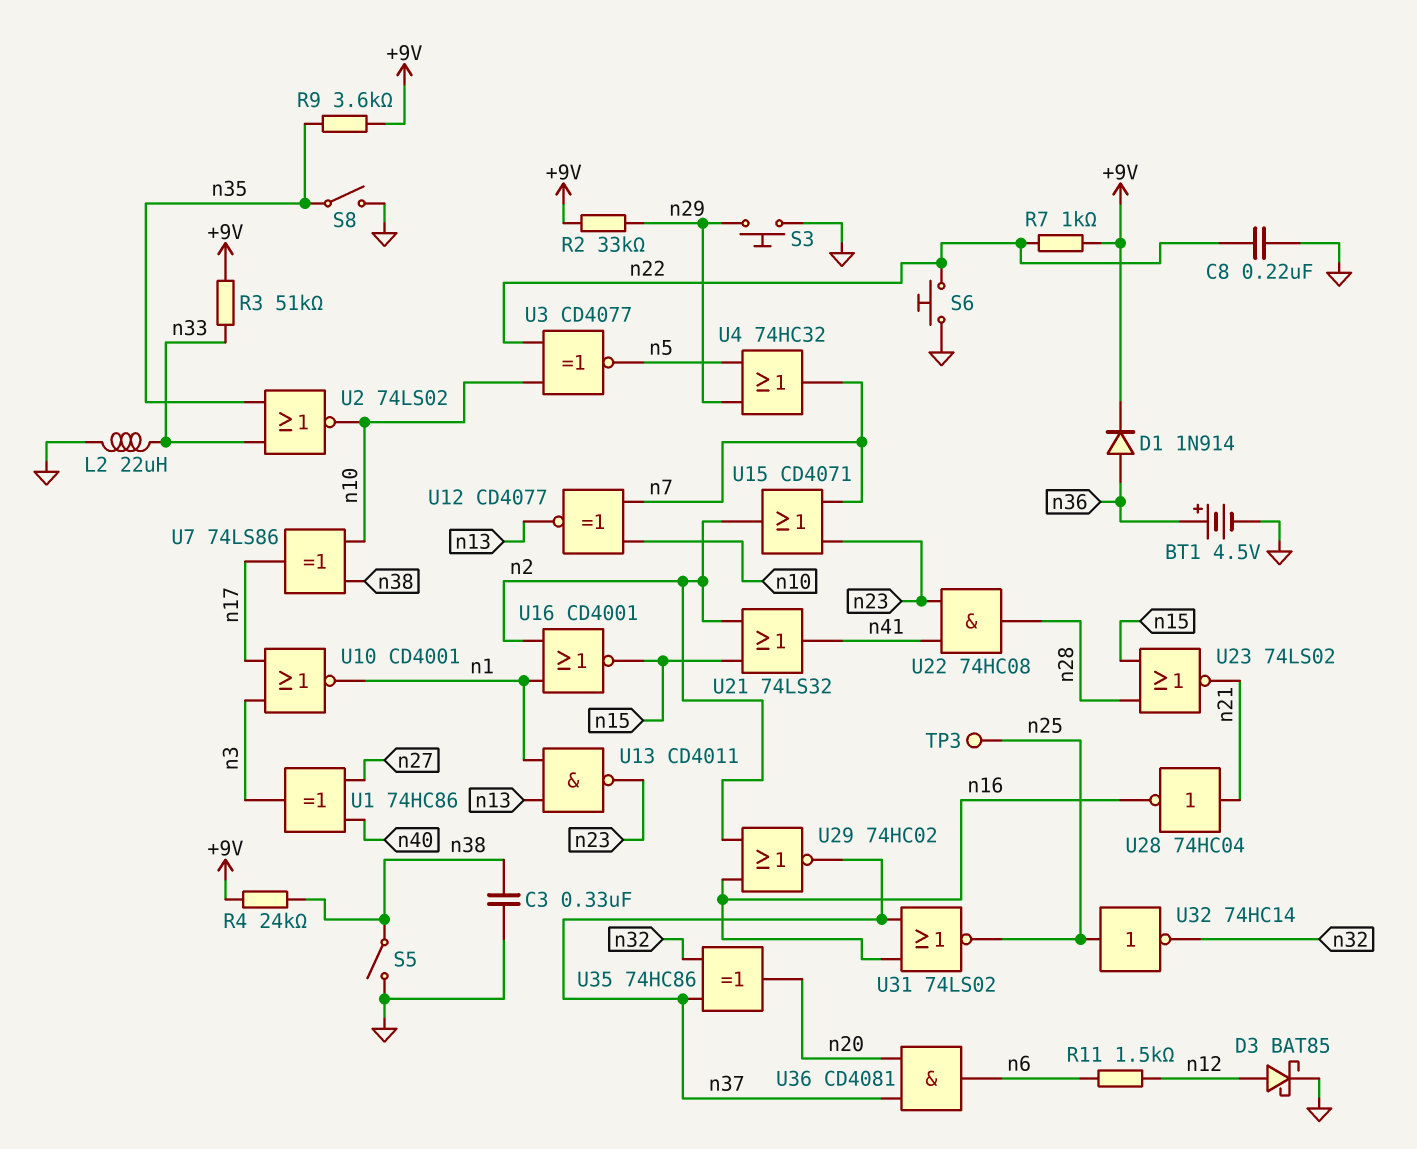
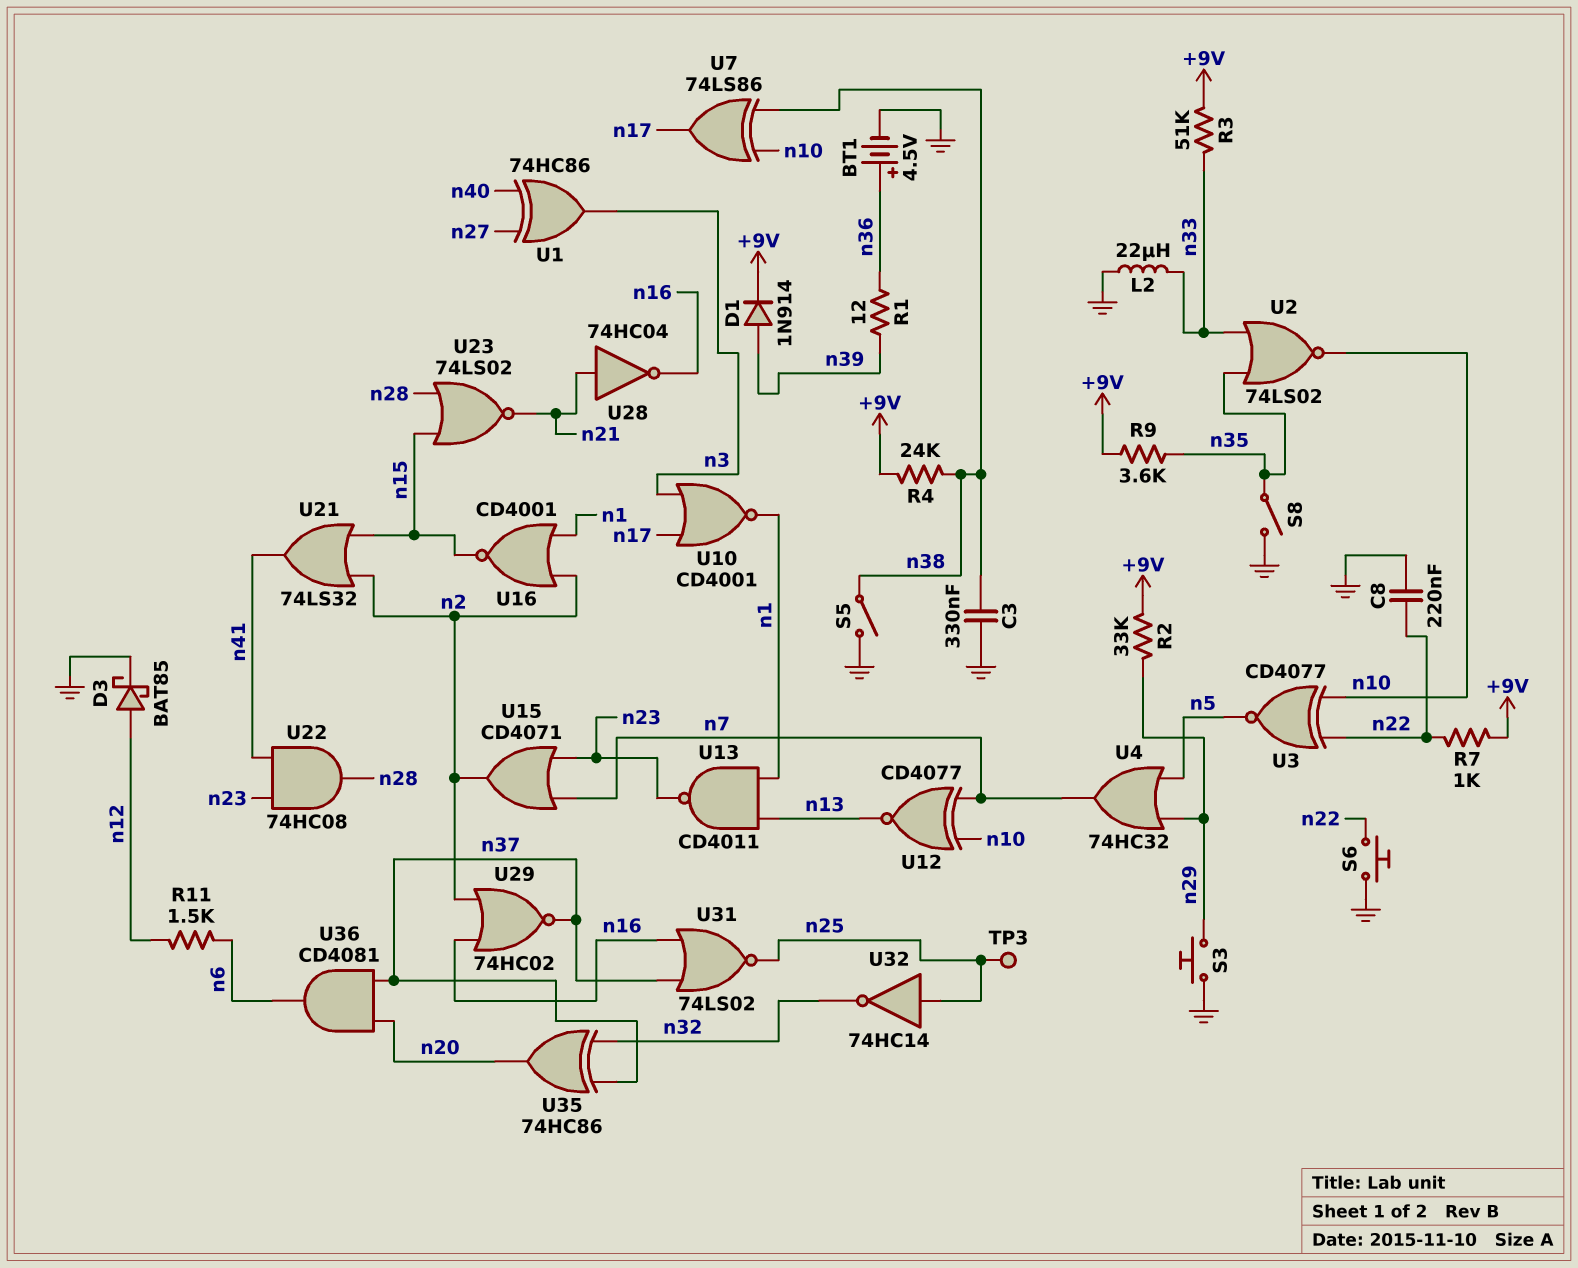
D1: diode 1N914 (A n36, K +9V) -> diode 1N914 (A n39, K +9V)
R1: none -> 12 (n36, n39)

